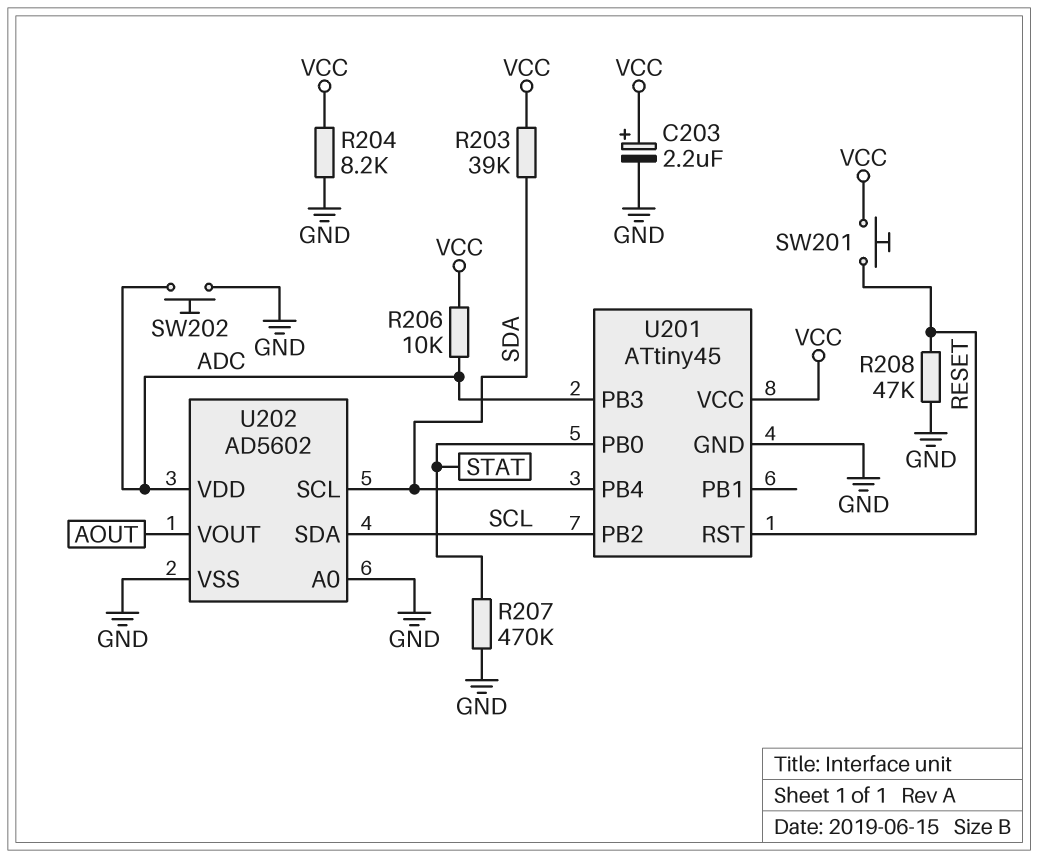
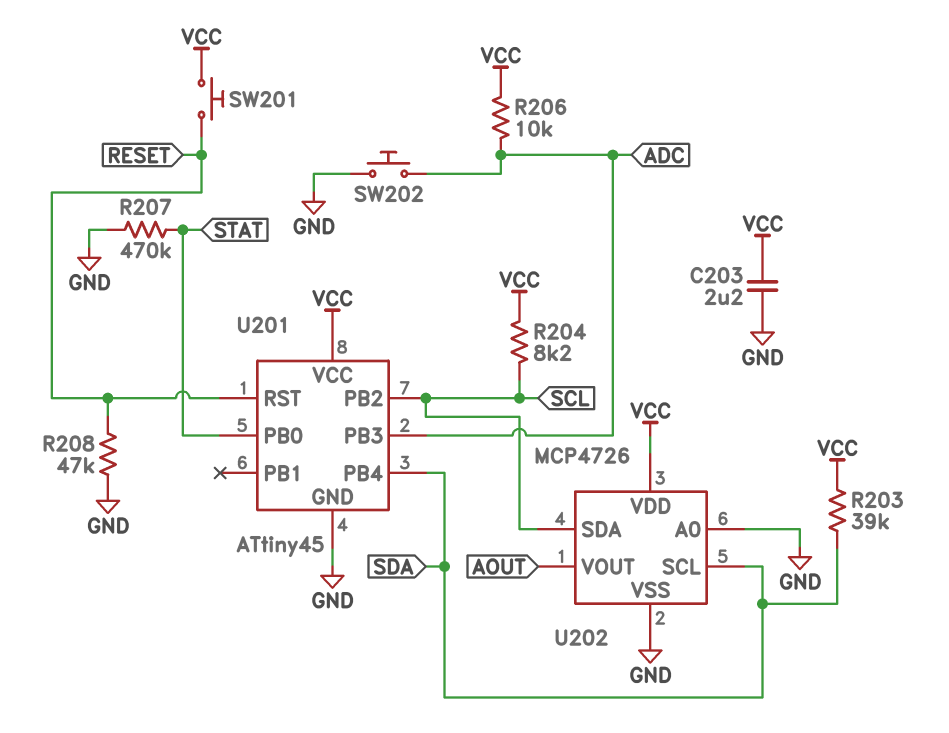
C203: 2.2uF (plus VCC, minus GND) -> 2.2uF (GND, VCC)
R204: 8.2k (GND, VCC) -> 8.2k (SCL, VCC)
U202: AD5602 -> MCP4726
U202 pin VDD: ADC -> VCC

